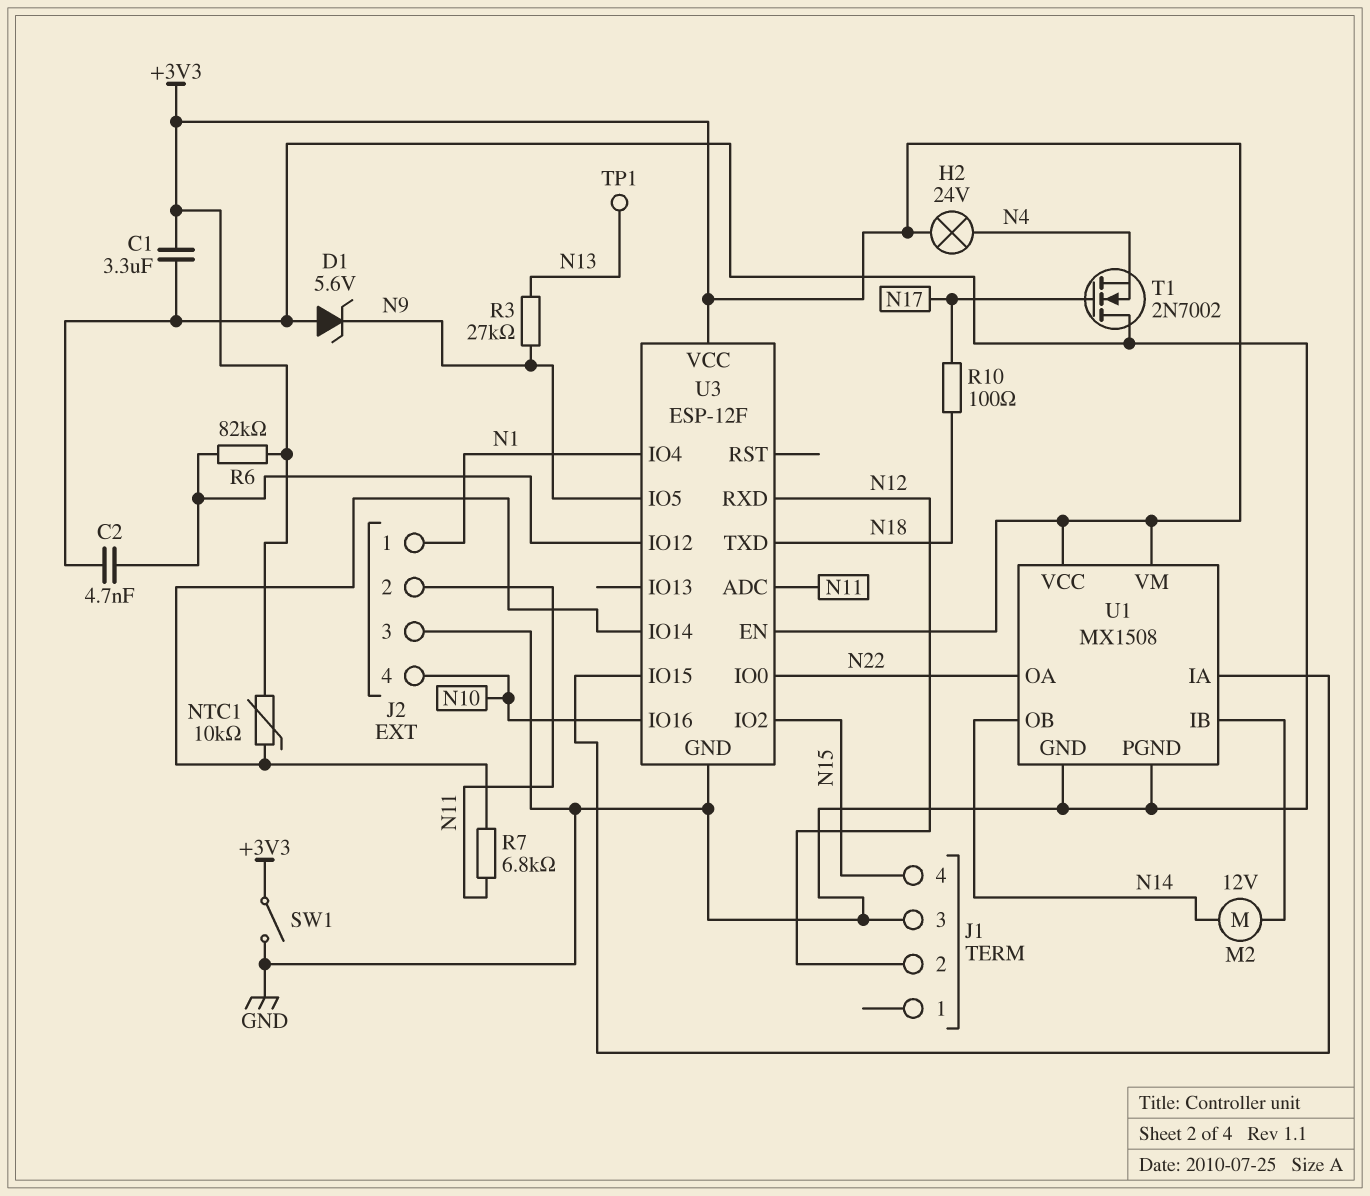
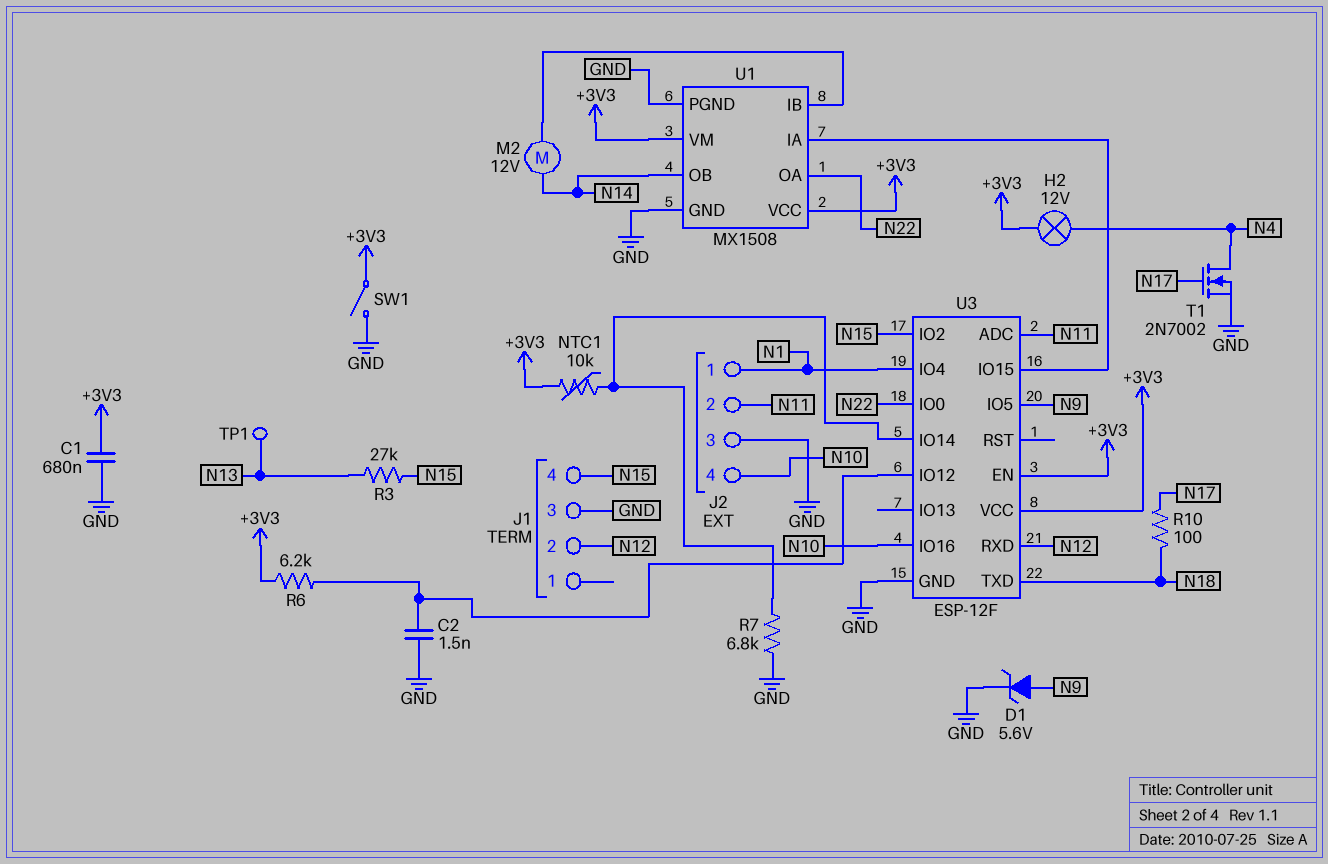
C1: 3.3uF (+3V3, GND) -> 680nF (+3V3, GND)
C2: 4.7nF (GND, U3/IO12) -> 1.5nF (GND, U3/IO12)
D1: zener 5.6V (A GND, K N9) -> zener 5.6V (A N9, K GND)
H2: lamp 24V (+3V3, N4) -> lamp 12V (+3V3, N4)
R3: 27k (N9, N13) -> 27k (N13, N15)
R6: 82k (+3V3, U3/IO12) -> 6.2k (+3V3, U3/IO12)
R7: 6.8k (N11, U3/IO14) -> 6.8k (GND, U3/IO14)
T1: NMOS 2N7002 (G N17, D GND, S N4) -> NMOS 2N7002 (G N17, D N4, S GND)

